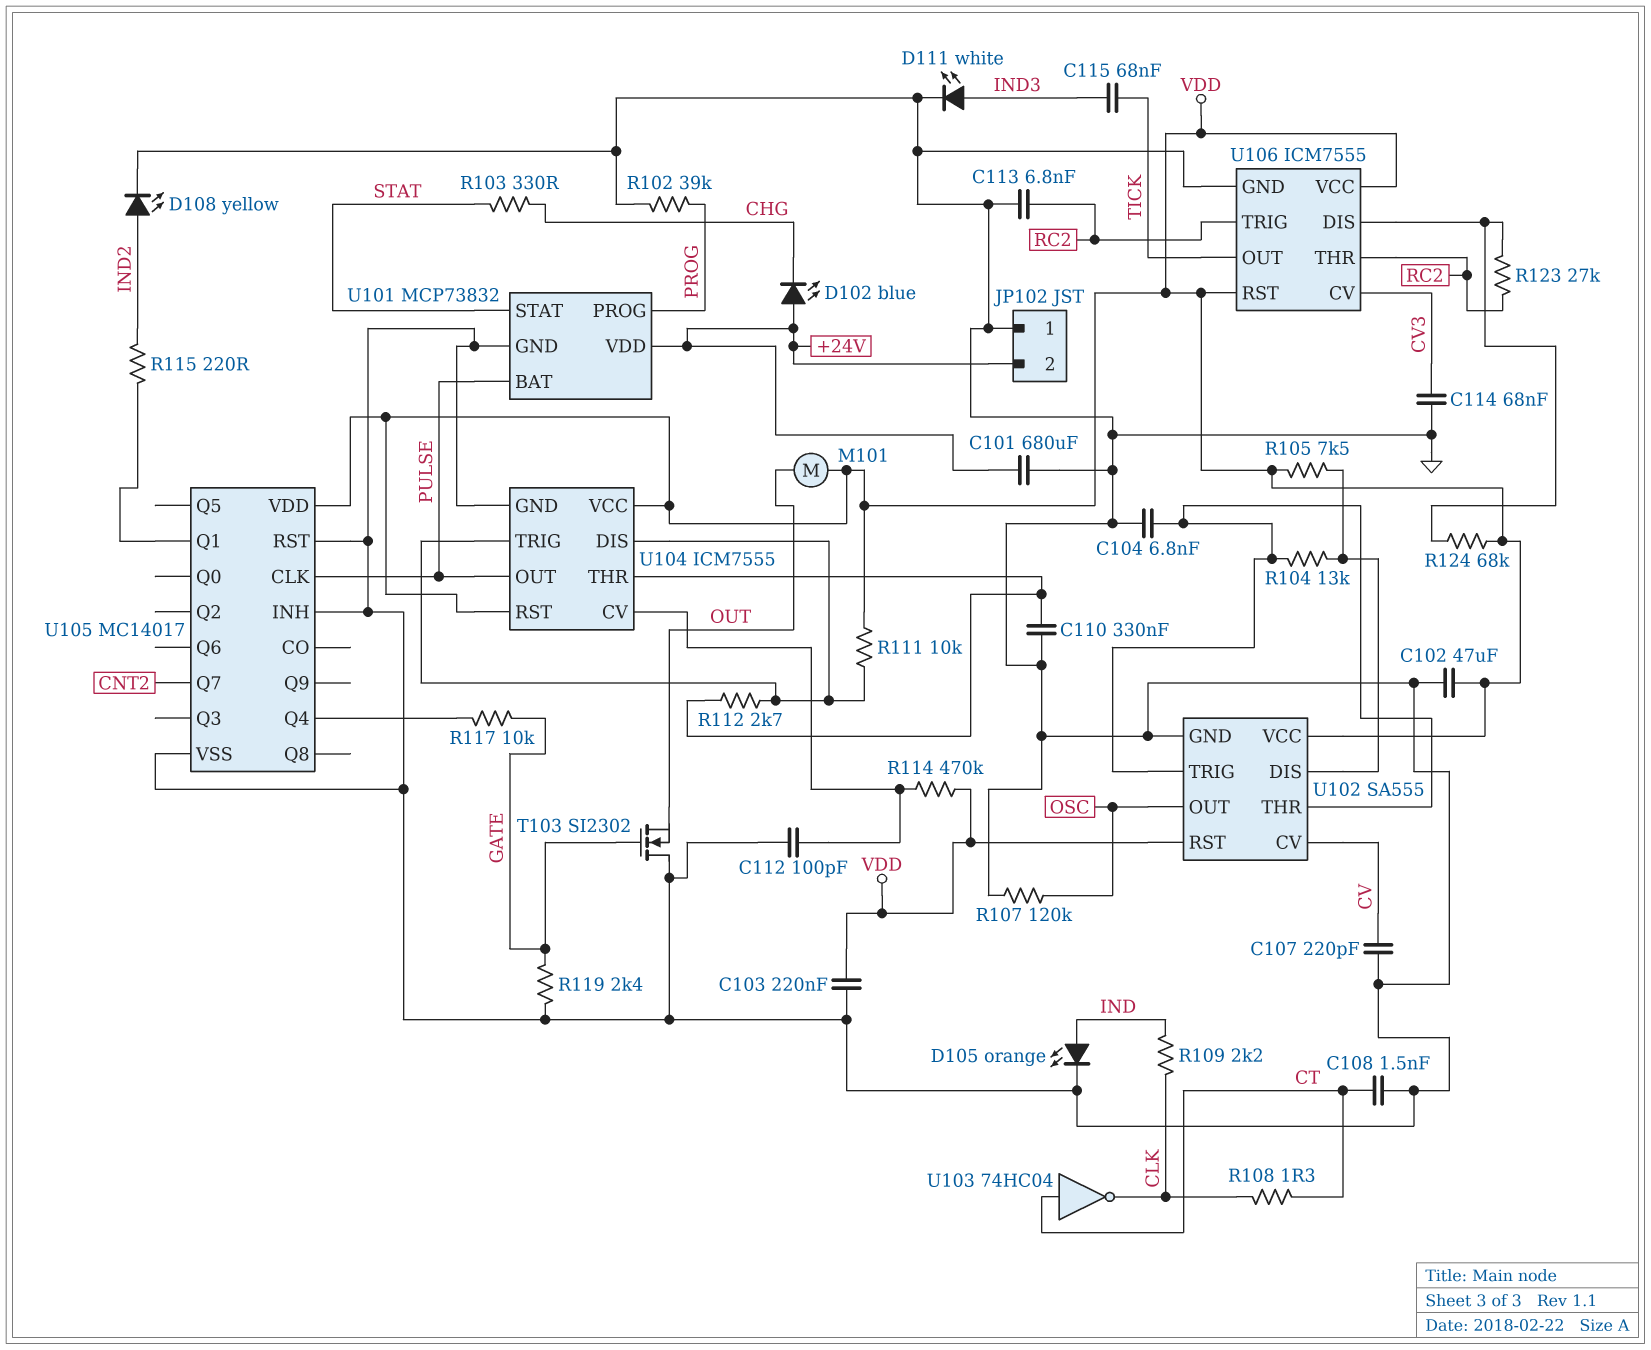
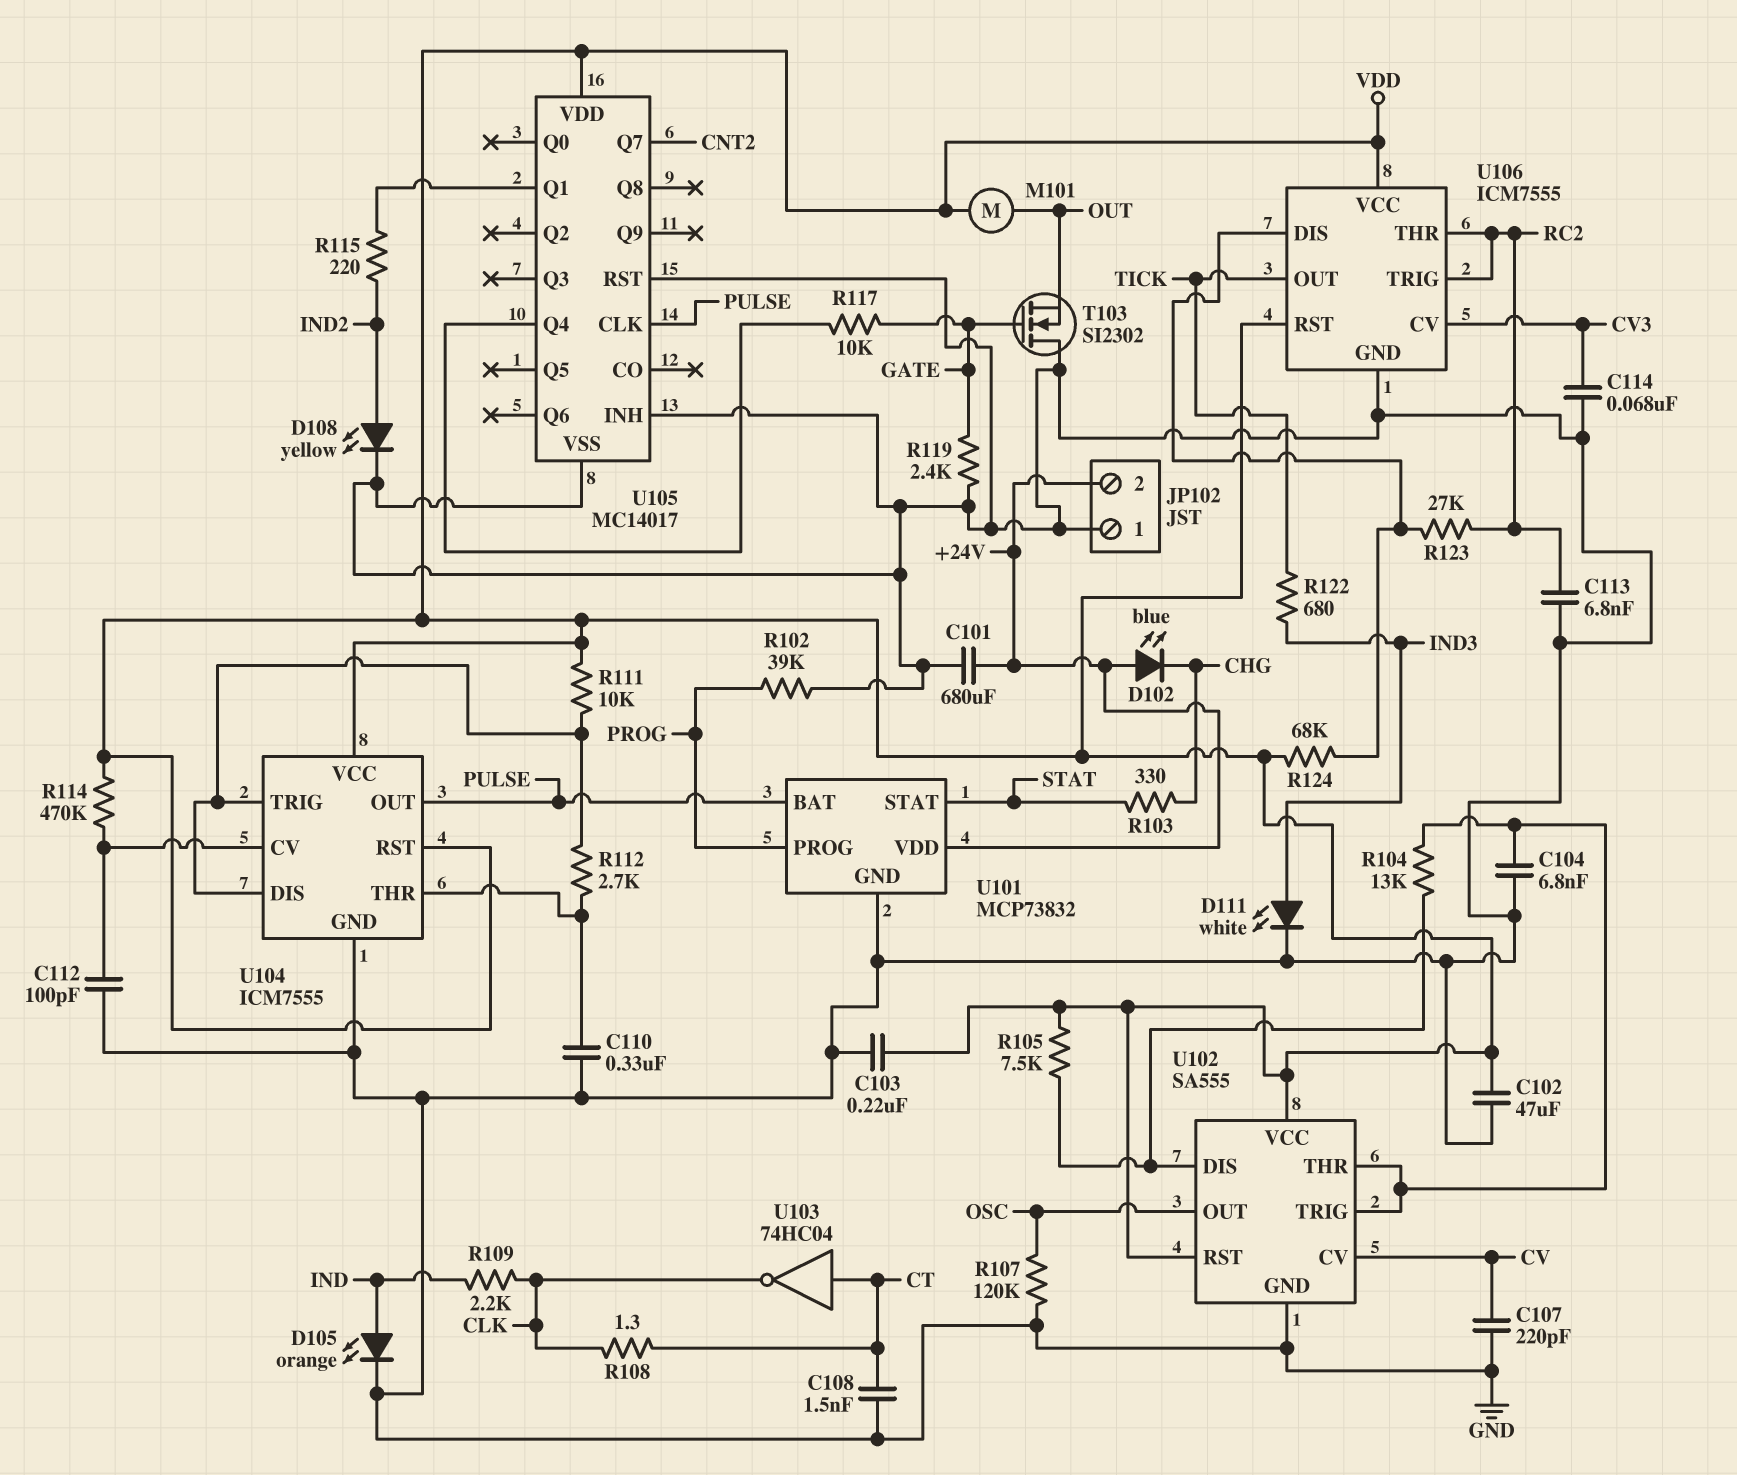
C115: 68nF (IND3, TICK) -> none
R122: none -> 680 (IND3, TICK)

